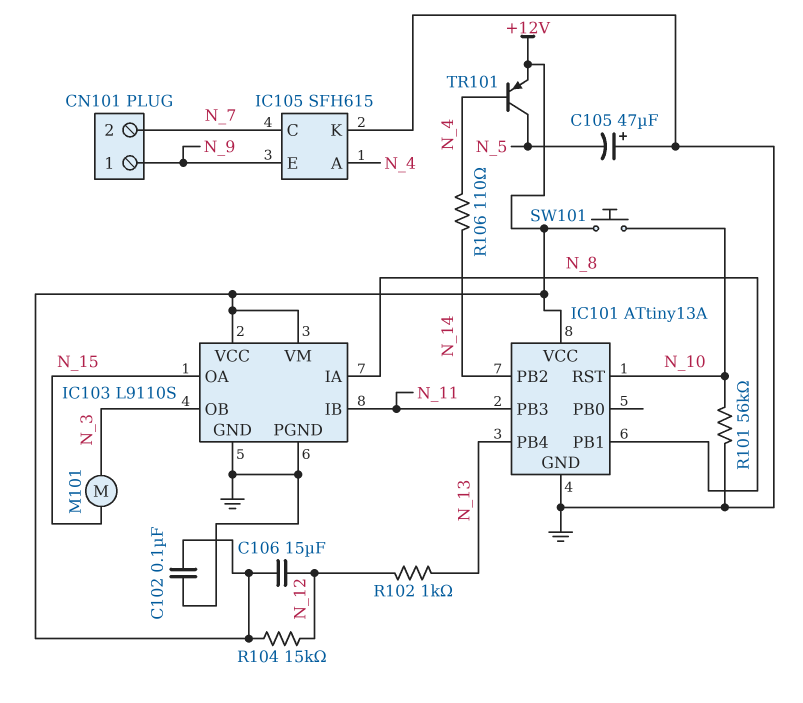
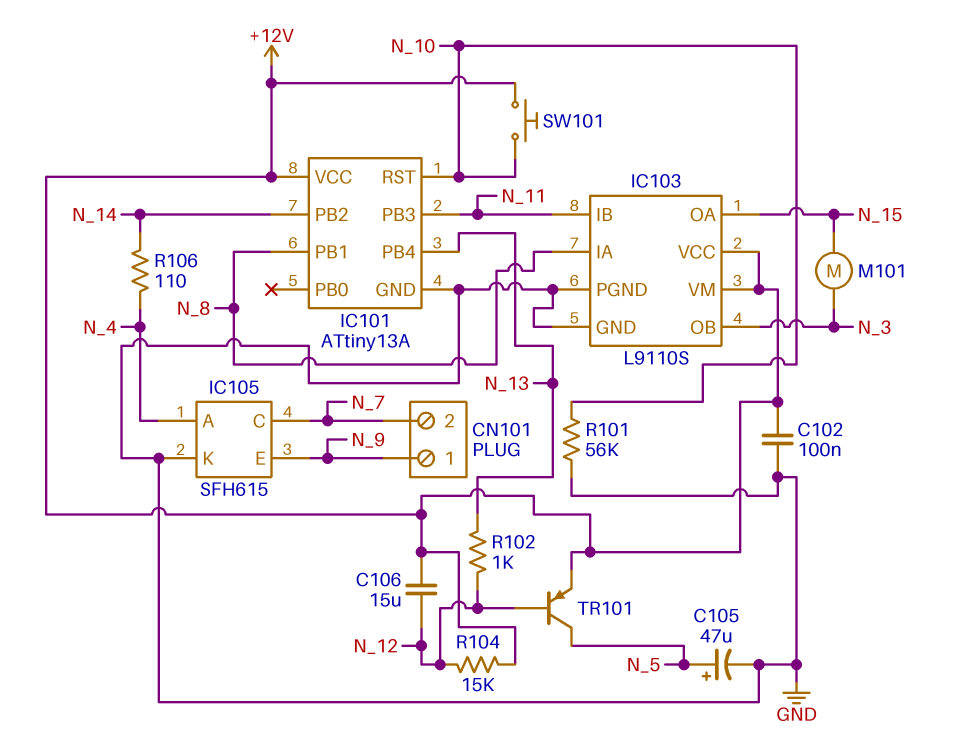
C105: 47uF (plus GND, minus N_5) -> 47uF (plus N_5, minus GND)
TR101: PNP (B N_4, C N_5, E +12V) -> PNP (B N_12, C N_5, E +12V)

